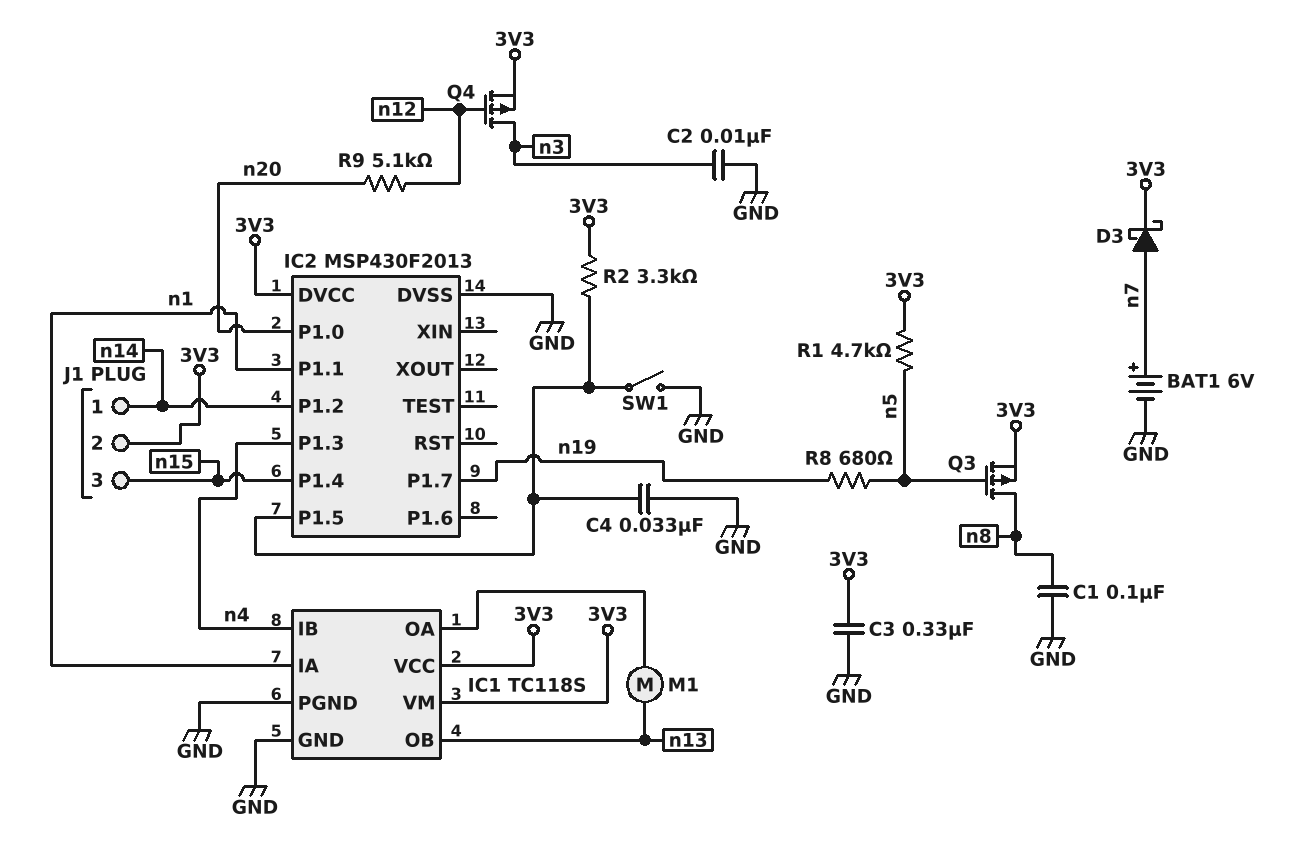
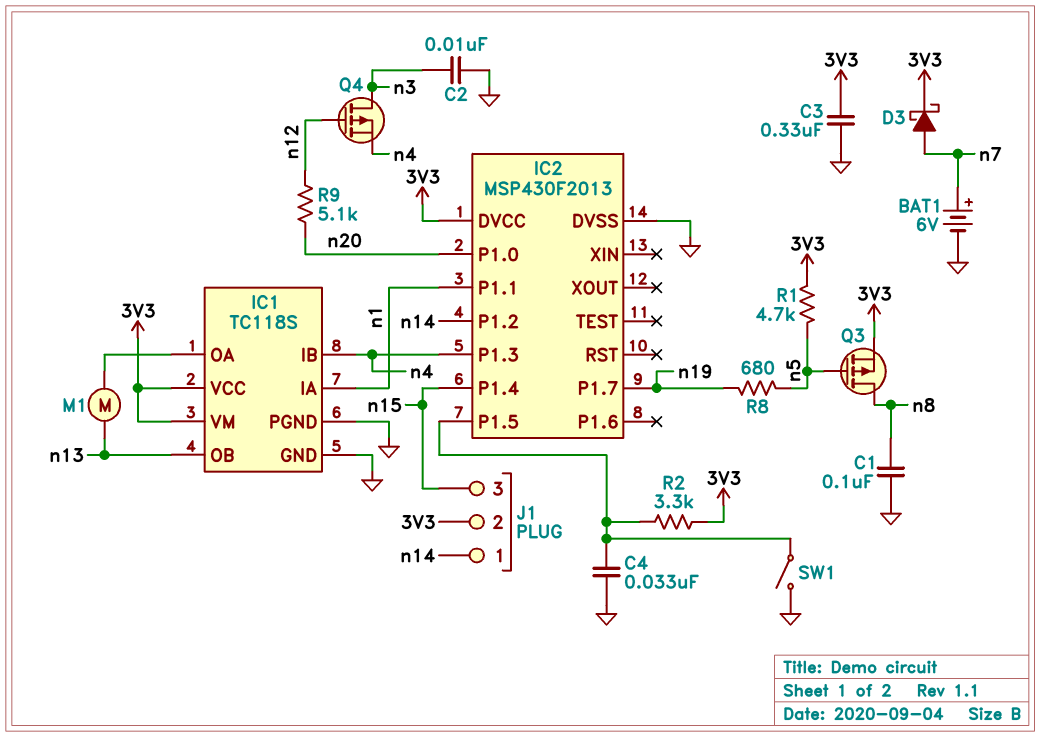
Q4: PMOS (G n12, D n3, S 3V3) -> PMOS (G n12, D n3, S n4)

